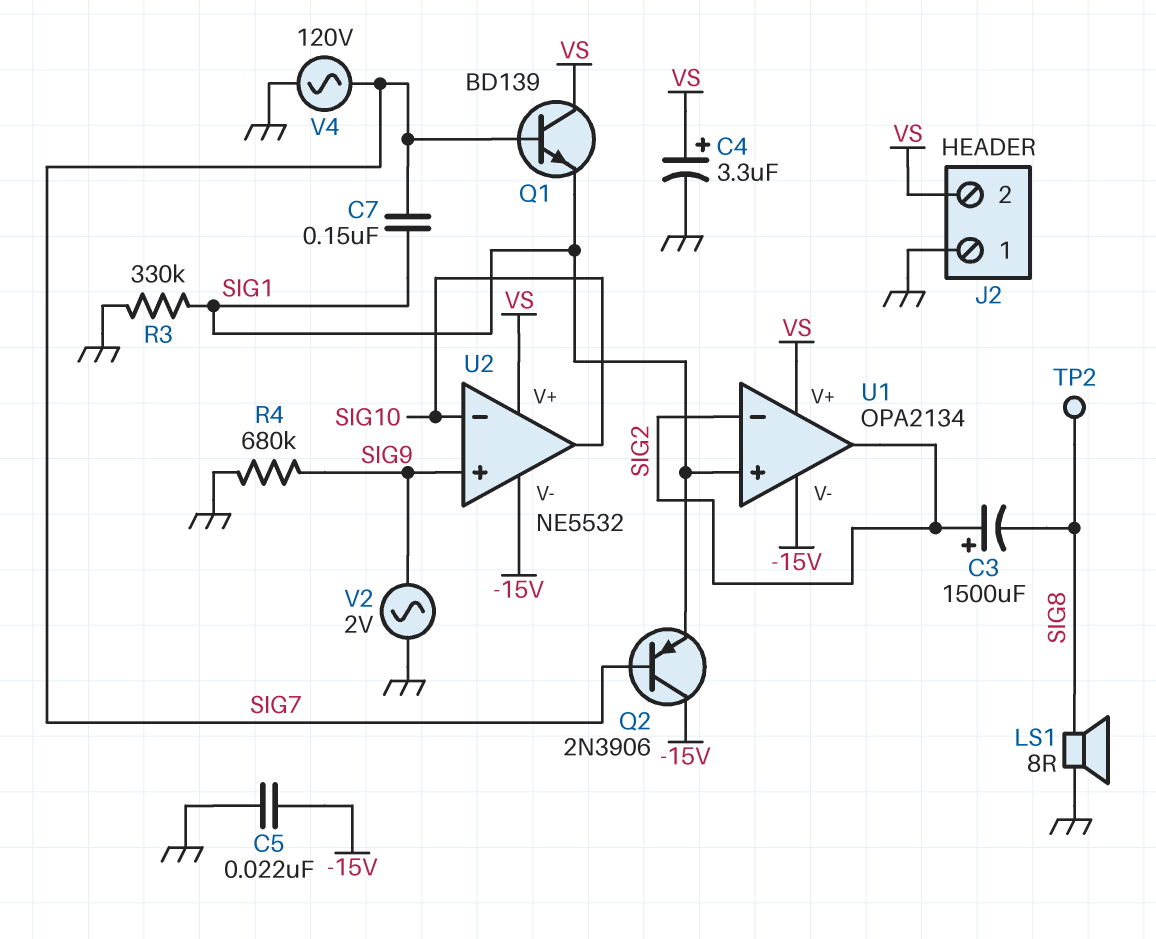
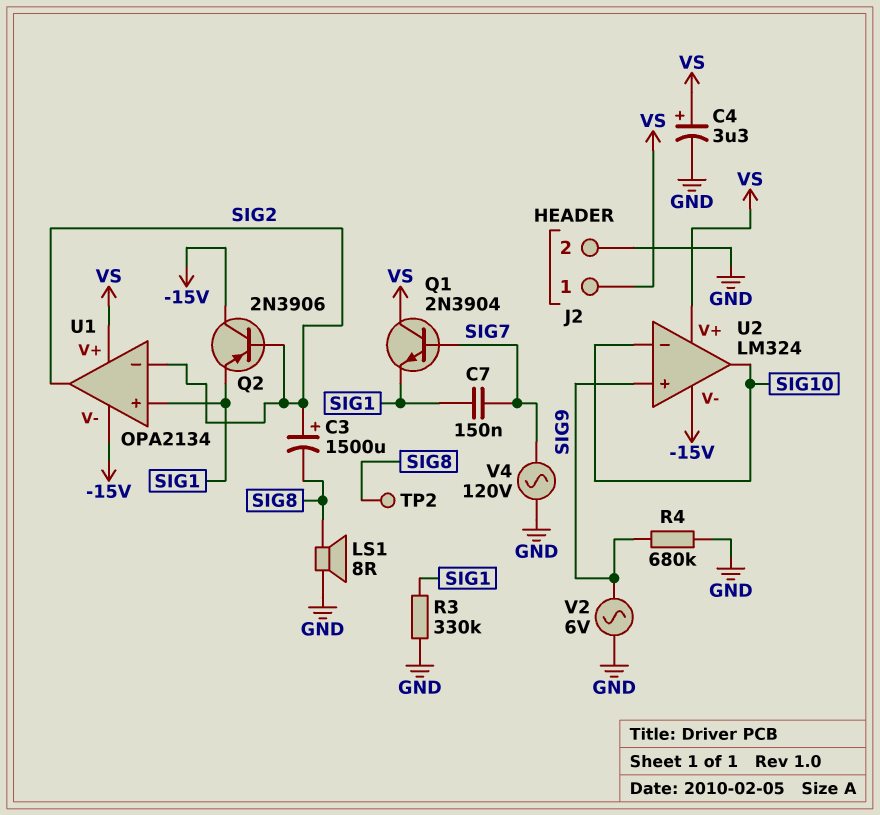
C5: 22nF (-15V, GND) -> none
J2 pin 1: GND -> VS
J2 pin 2: VS -> GND
Q1: NPN BD139 (B SIG7, C VS, E SIG1) -> NPN 2N3904 (B SIG7, C VS, E SIG1)
Q2: PNP 2N3906 (B SIG7, C -15V, E SIG1) -> PNP 2N3906 (B SIG2, C -15V, E SIG1)
U2: NE5532 -> LM324
V2: AC 2V (GND, SIG9) -> AC 6V (GND, SIG9)

